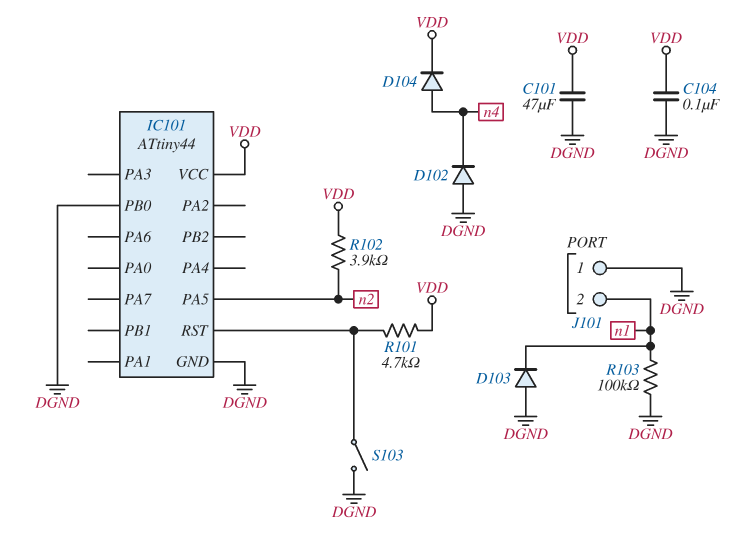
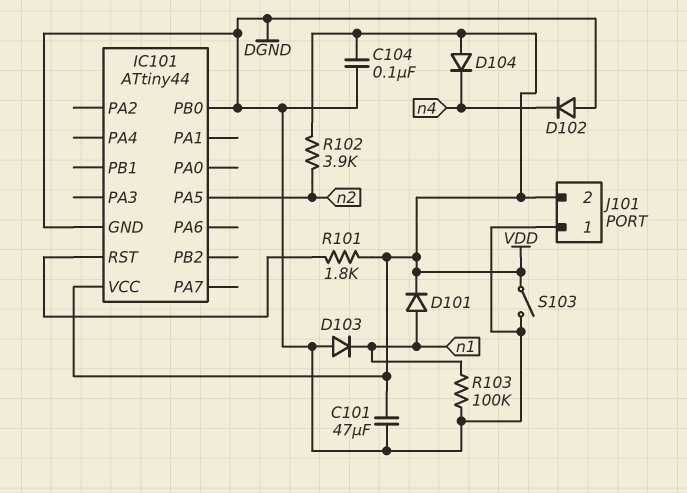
D101: none -> diode (A n1, K VDD)
D104: diode (A n4, K VDD) -> diode (A VDD, K n4)
J101 pin 2: n1 -> VDD
R101: 4.7k (IC101/RST, VDD) -> 1.8k (IC101/RST, VDD)
S103: switch (DGND, IC101/RST) -> switch (DGND, VDD)

